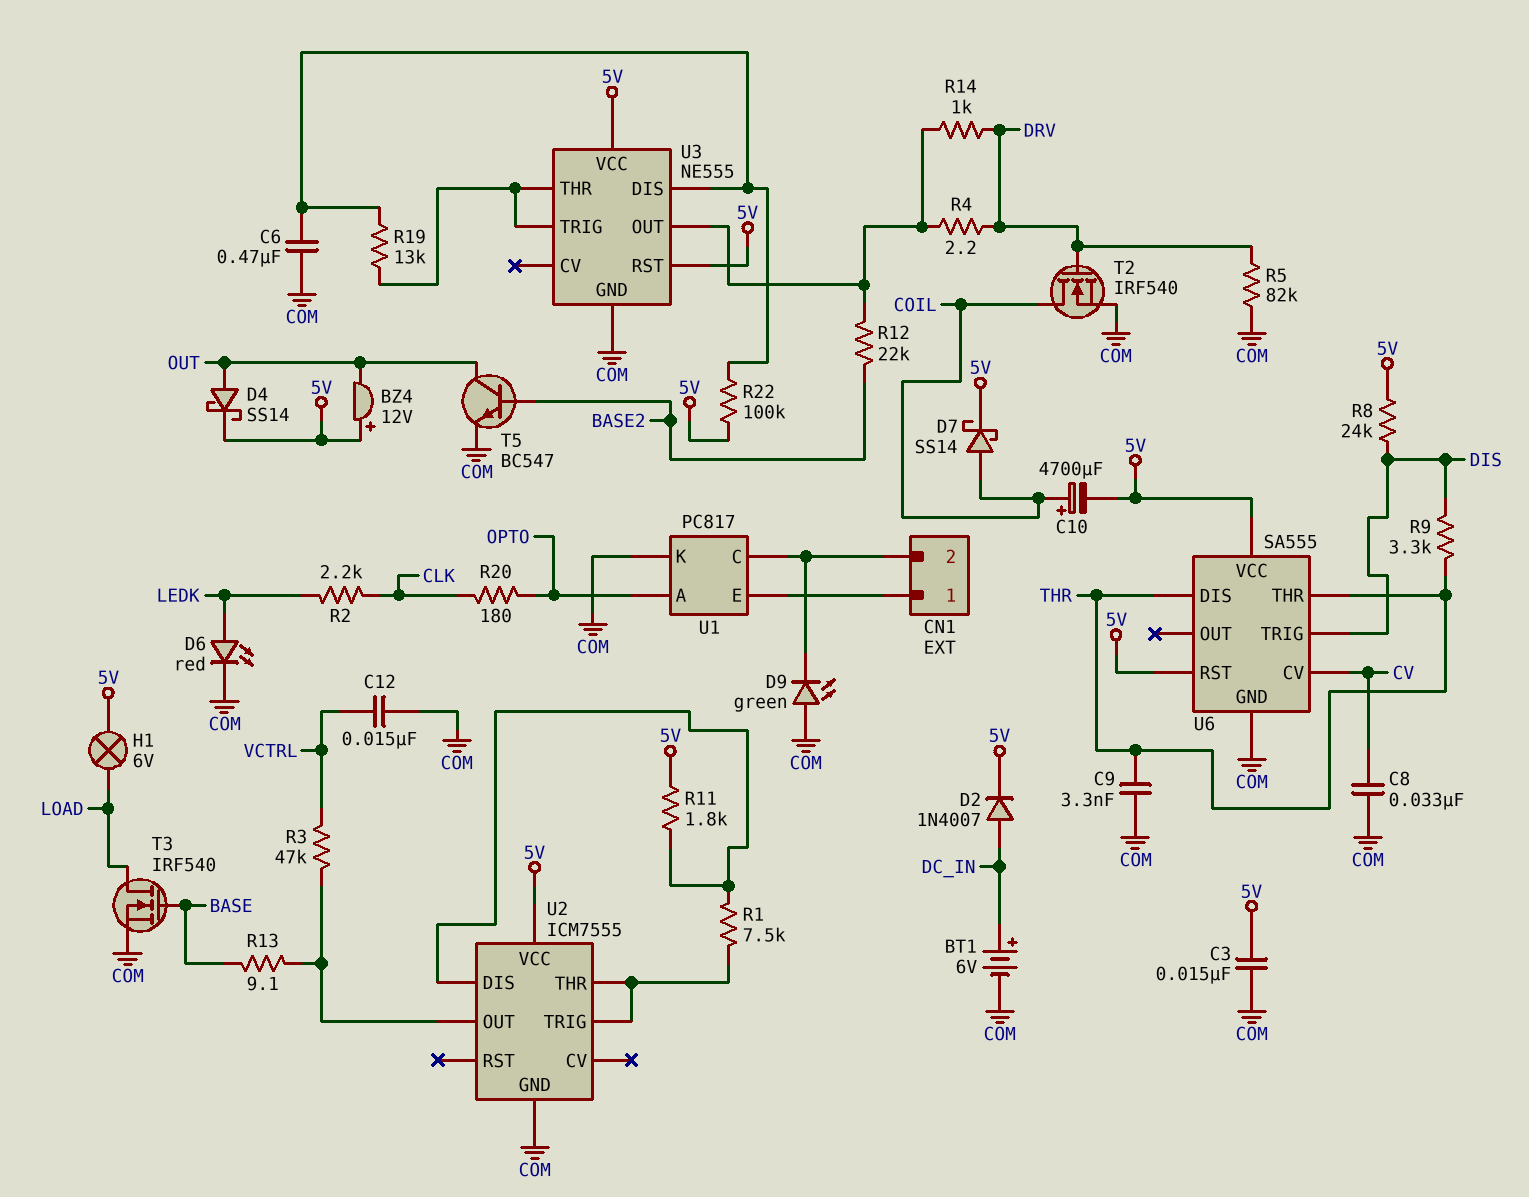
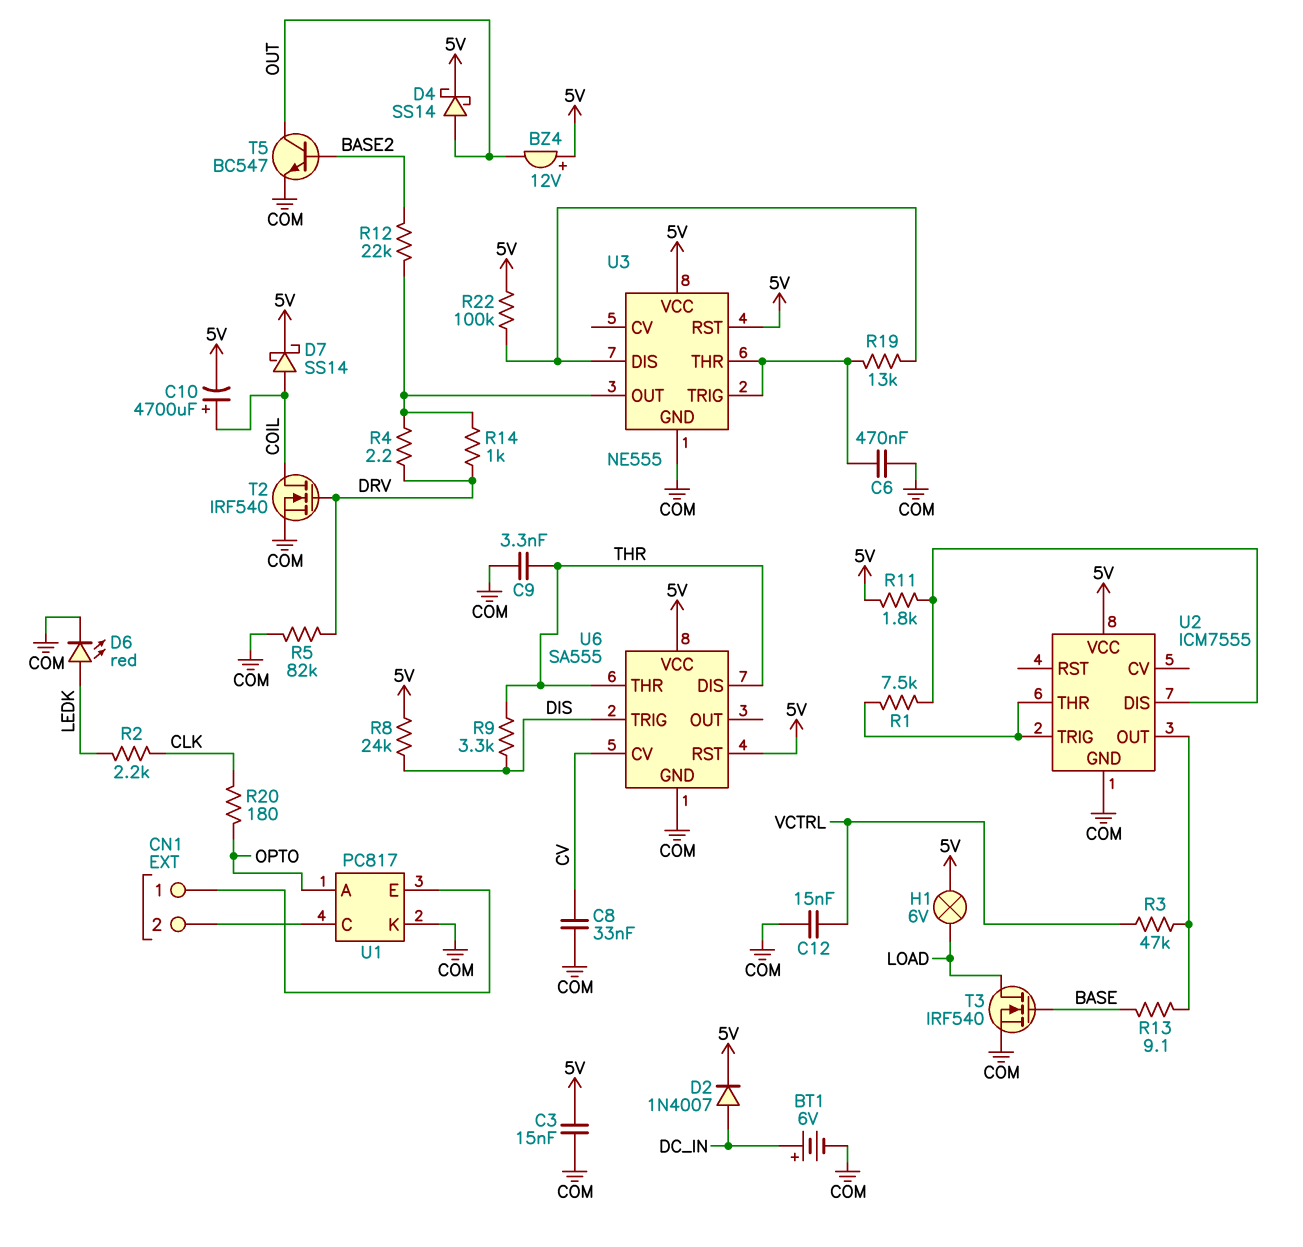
C6: 470nF (COM, U3/DIS) -> 470nF (COM, U3/THR)
D9: LED green (A COM, K CN1/2) -> none

